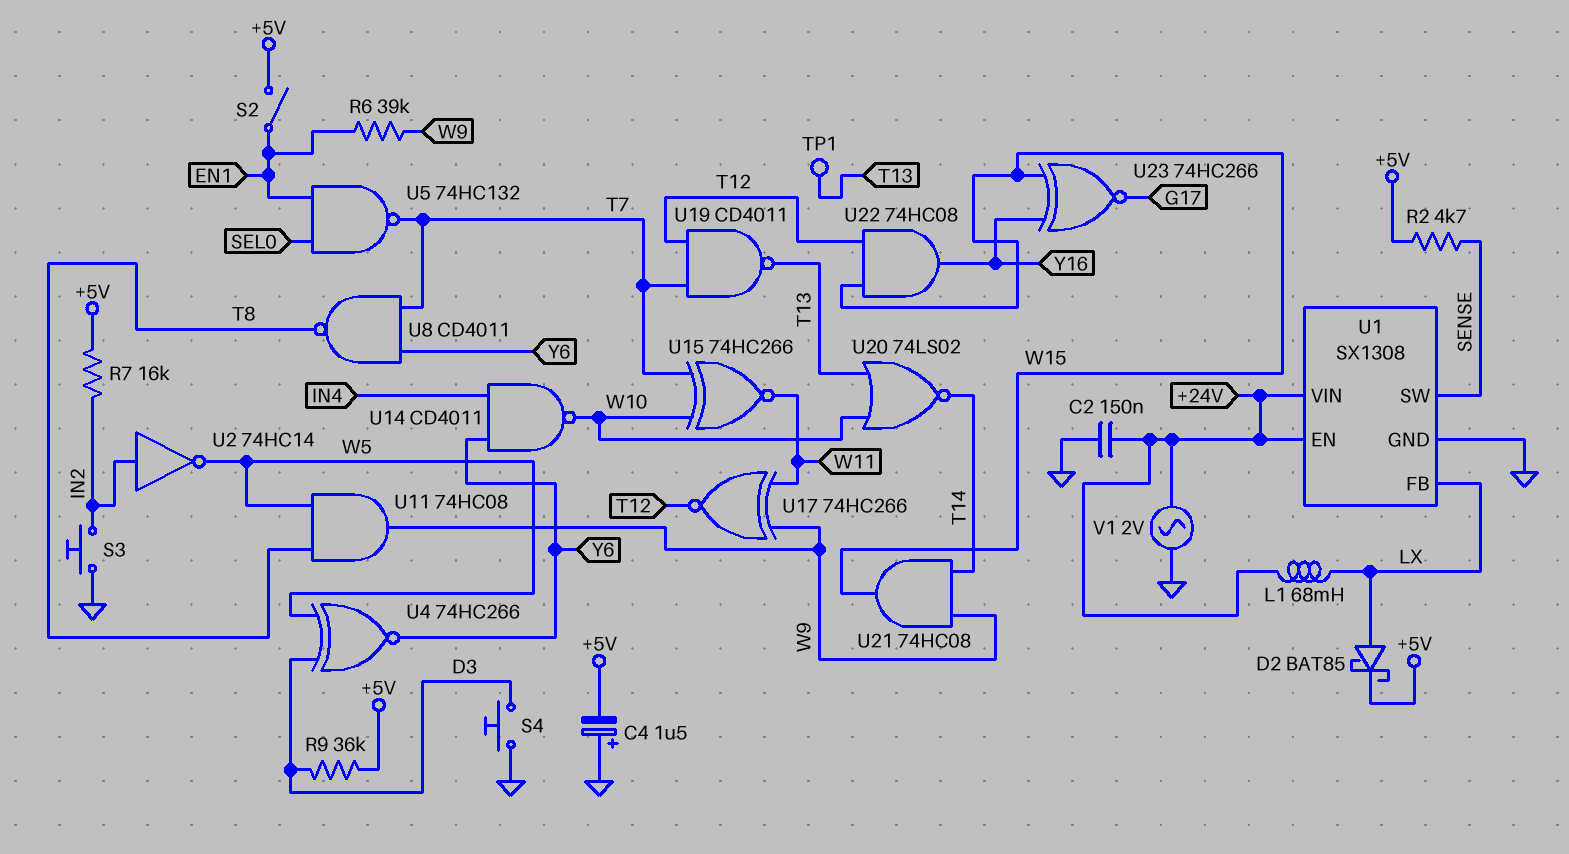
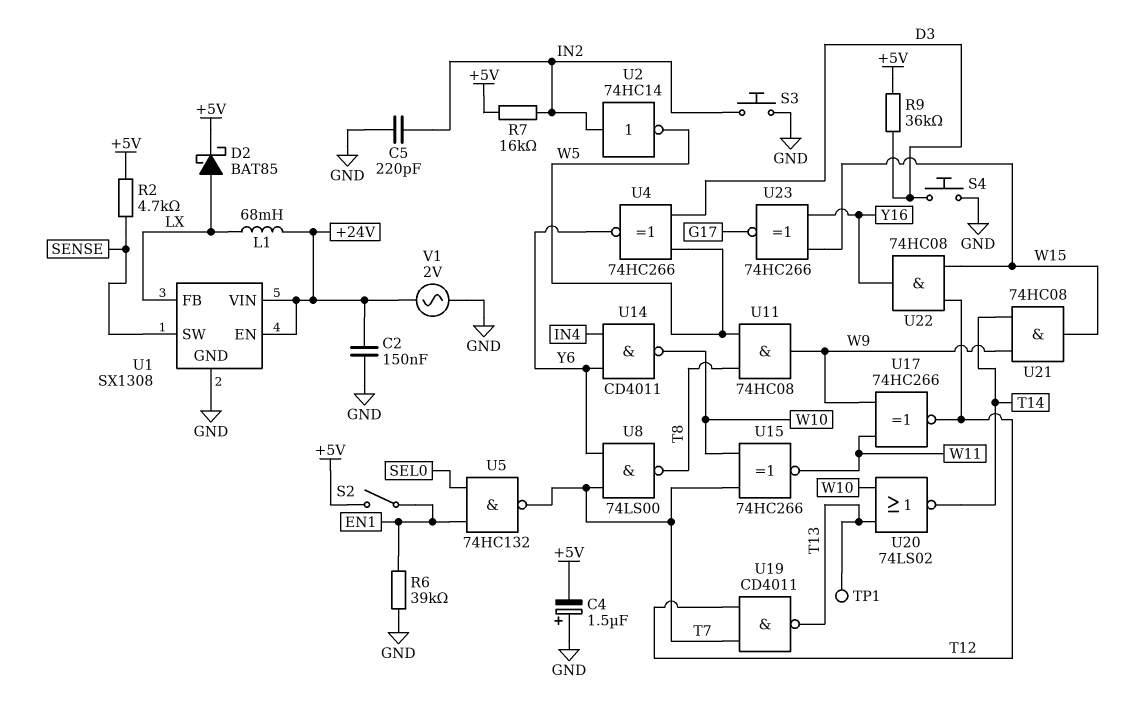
C5: none -> 220pF (GND, IN2)
R6: 39k (EN1, W9) -> 39k (EN1, GND)
U8: NAND CD4011 (in T7, in Y6, out T8) -> NAND 74LS00 (in T7, in Y6, out T8)

